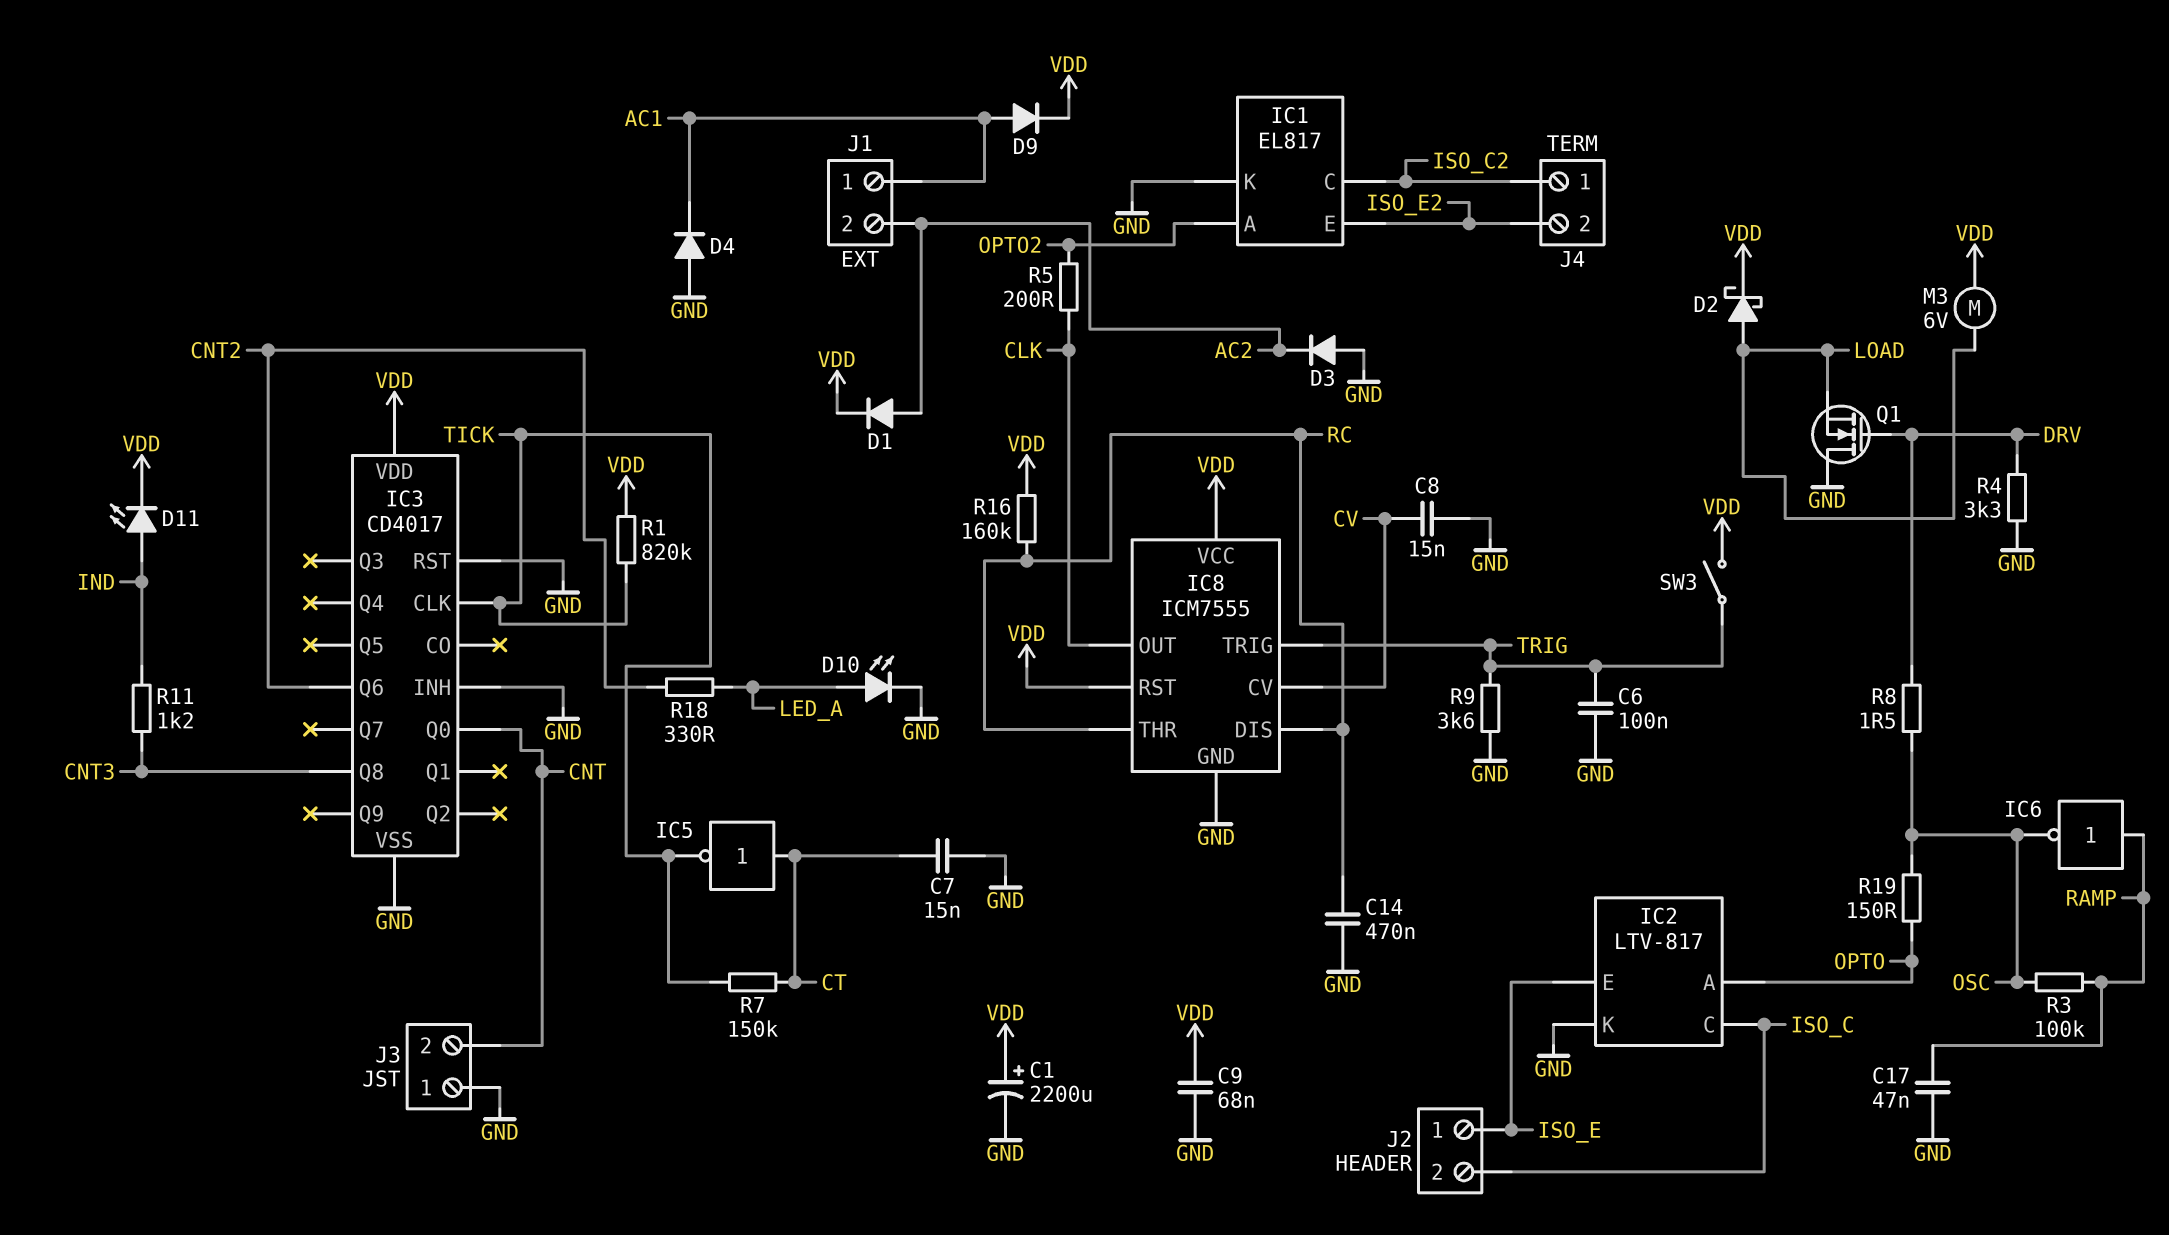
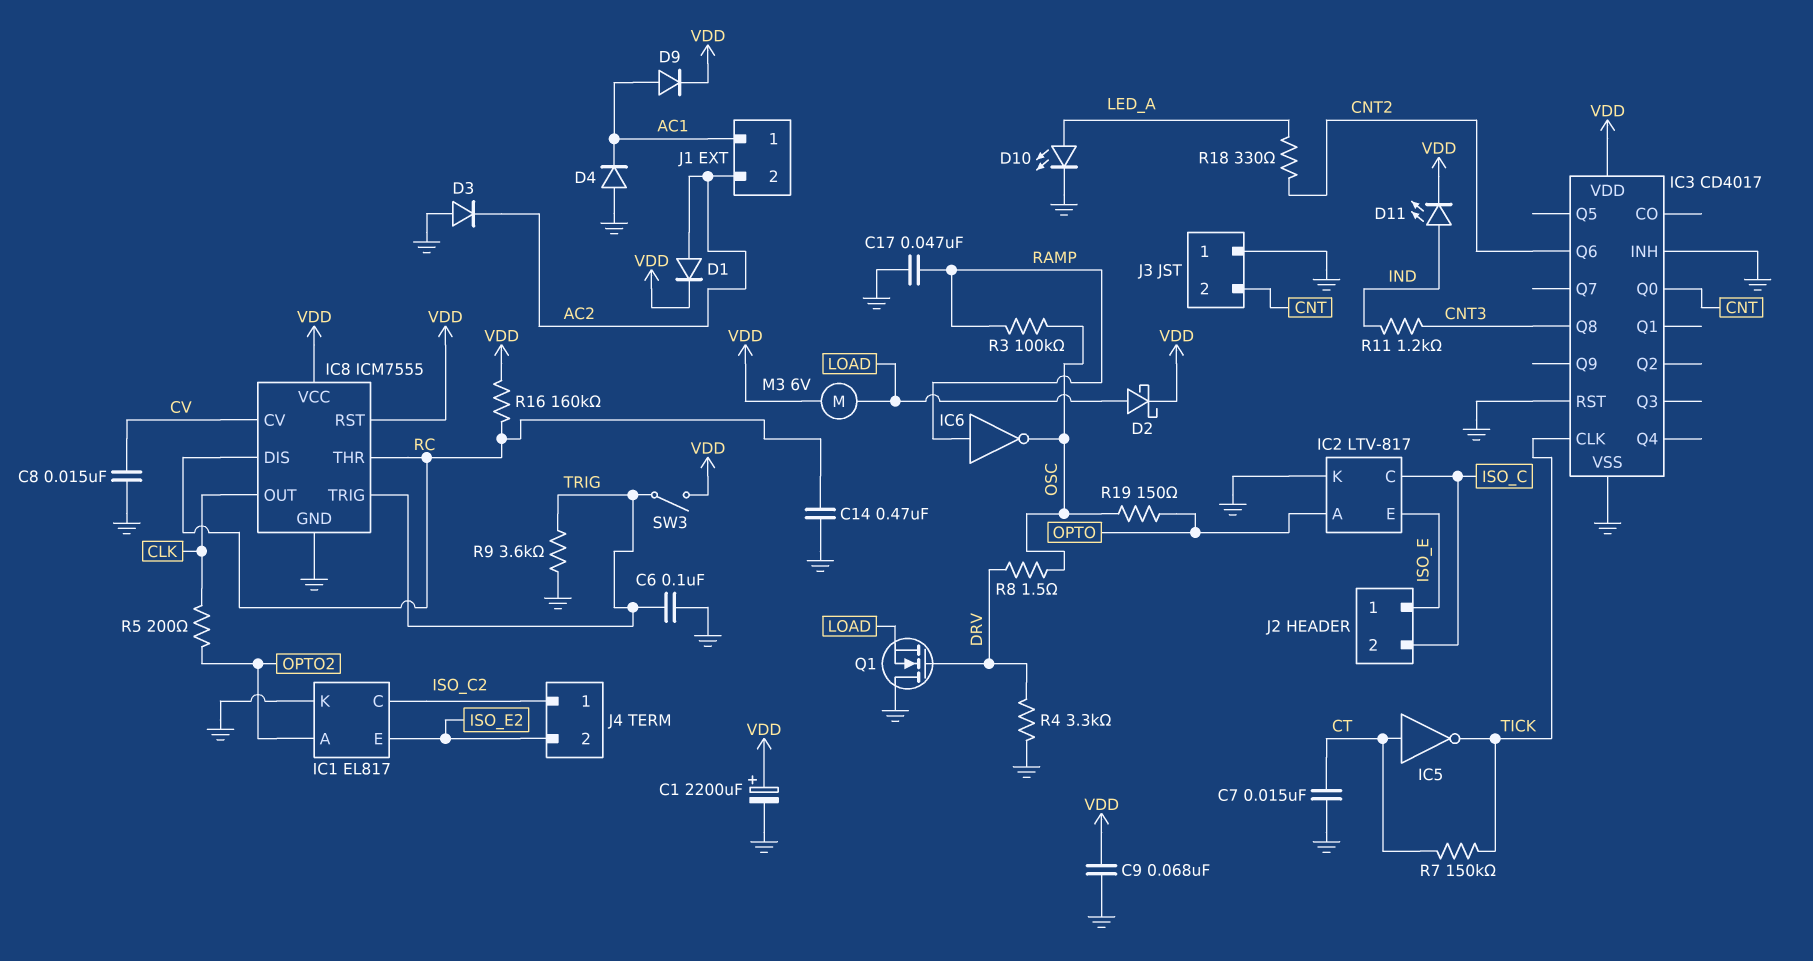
R1: 820k (TICK, VDD) -> none

